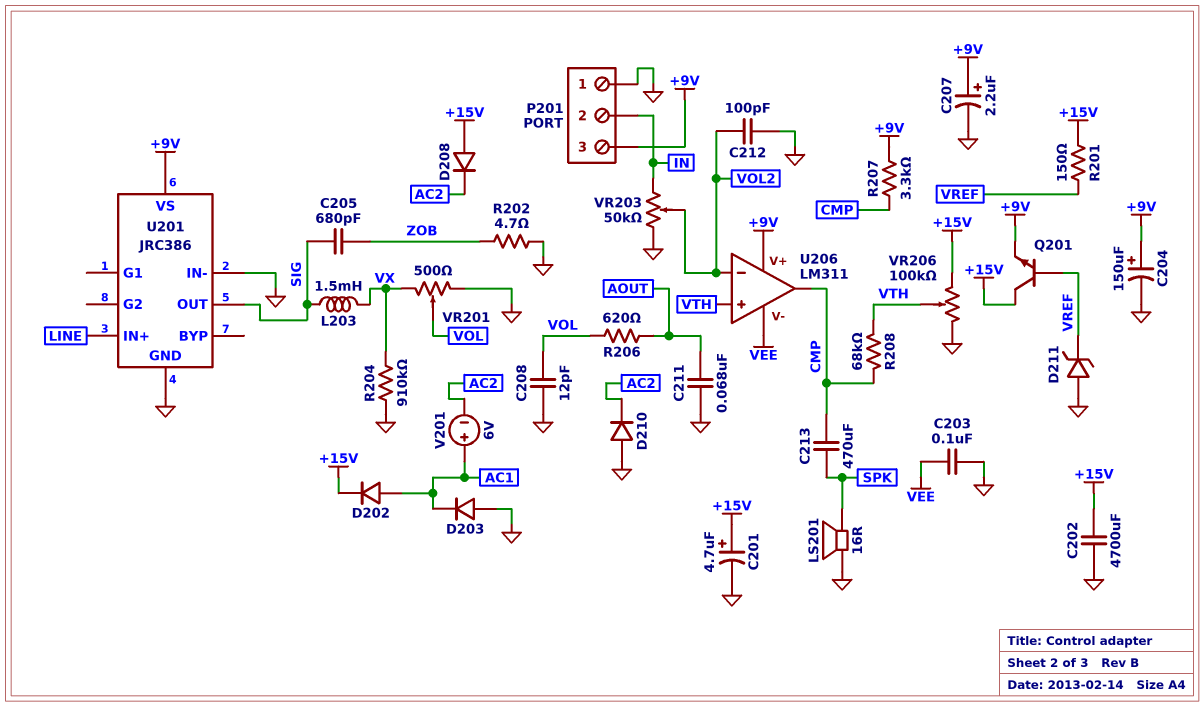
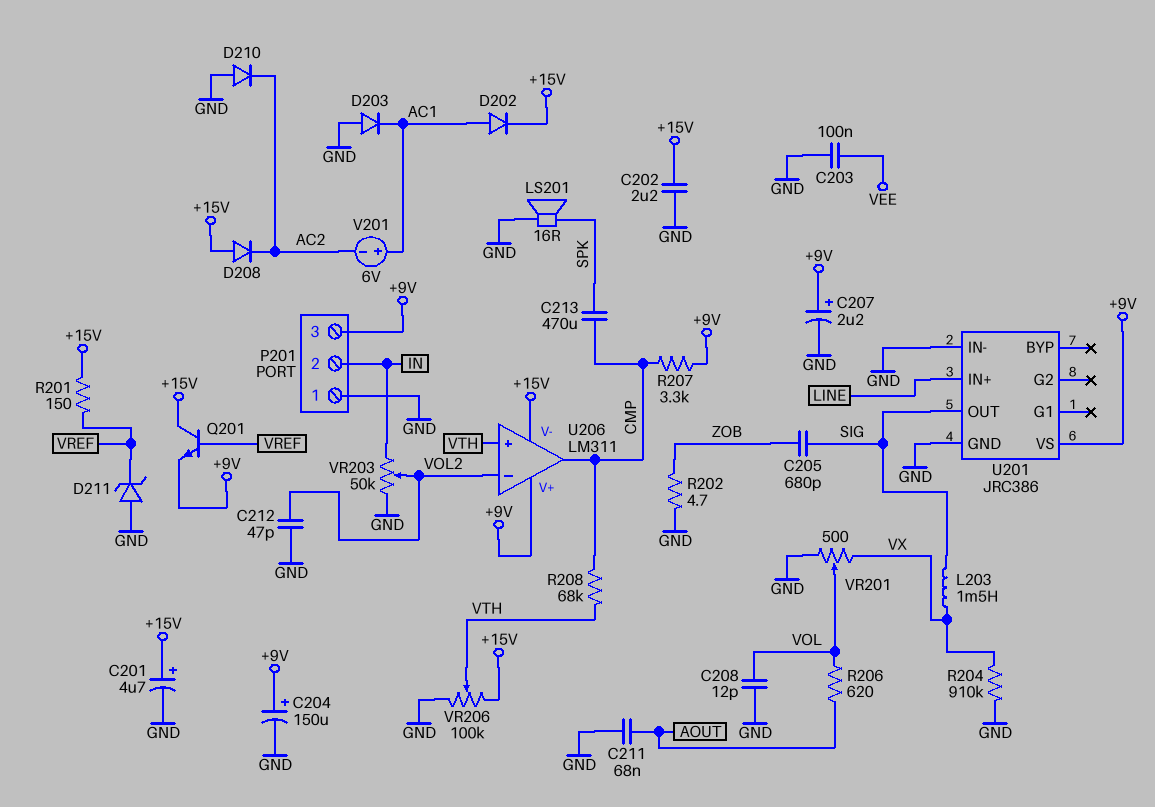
C202: 4700uF (+15V, GND) -> 2.2uF (+15V, GND)
C212: 100pF (GND, VOL2) -> 47pF (GND, VOL2)
U206 pin V-: VEE -> +15V

